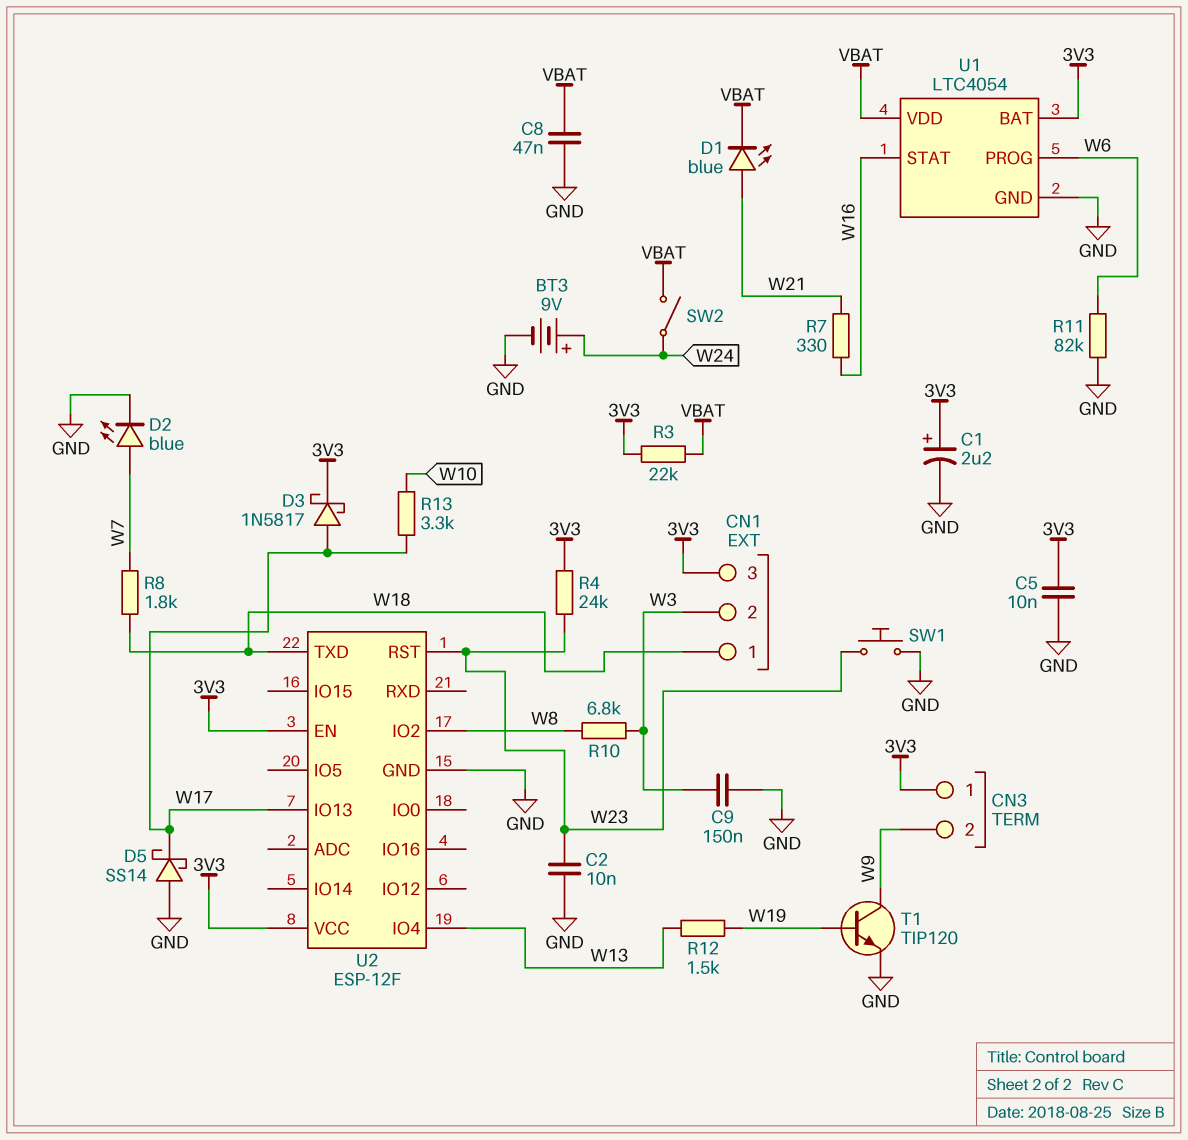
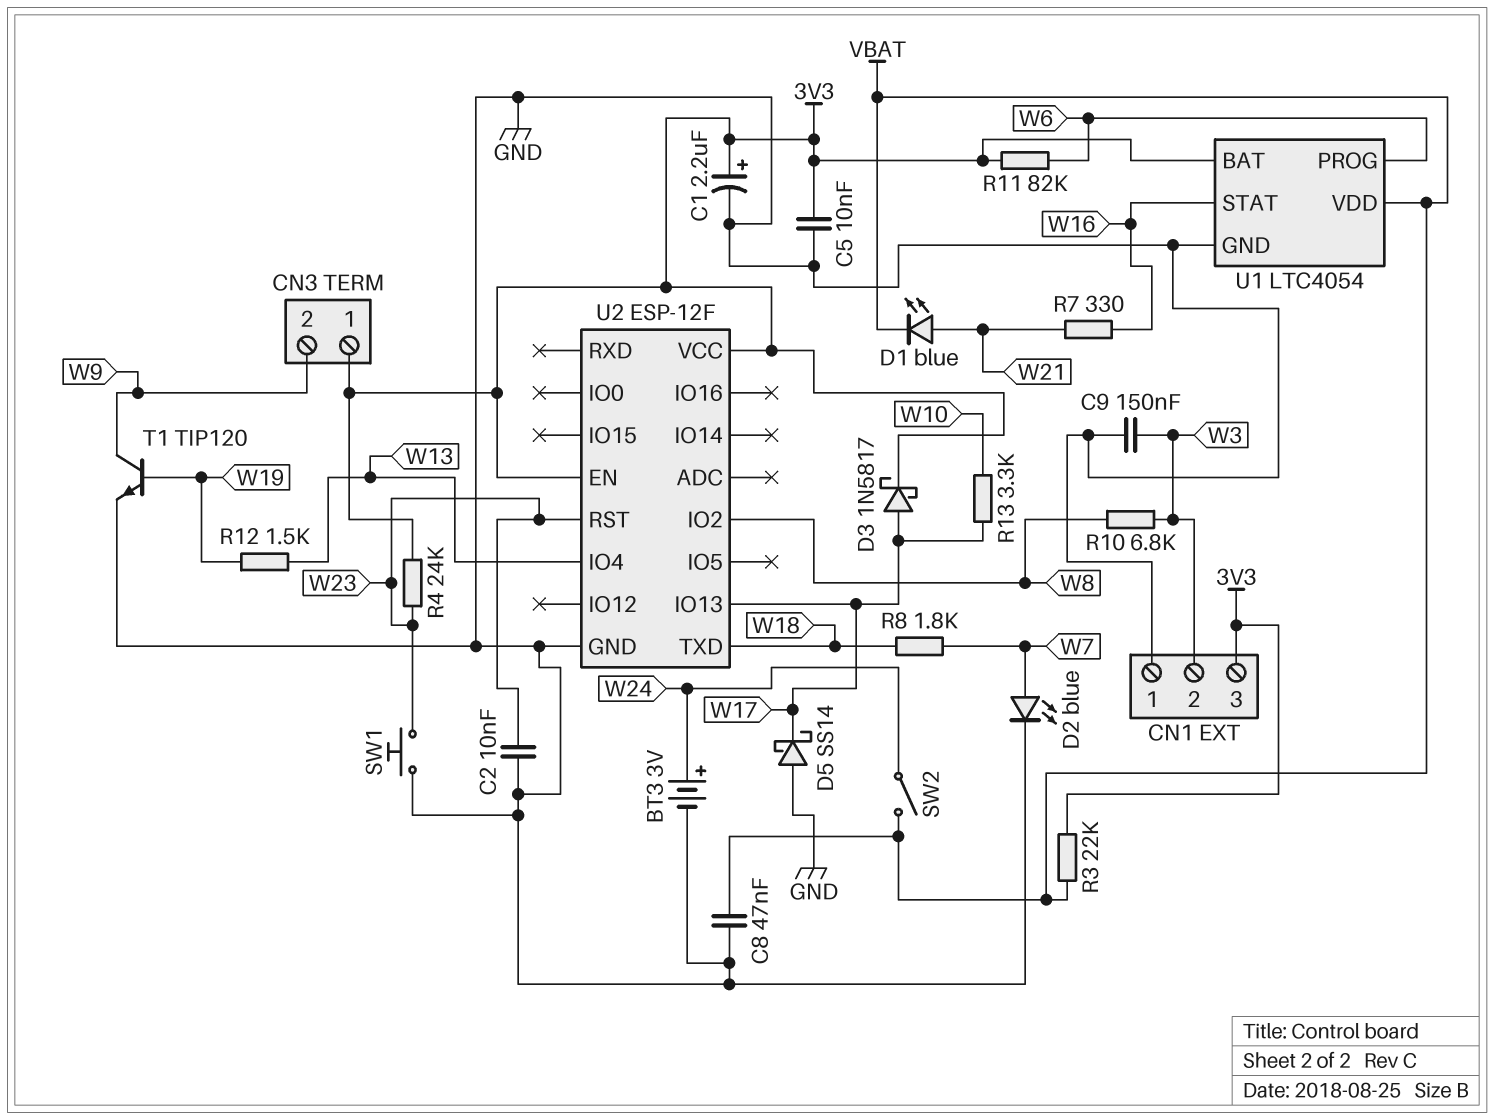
BT3: 9V (plus W24, minus GND) -> 3V (plus W24, minus GND)
CN1 pin 1: W18 -> GND
R11: 82k (GND, W6) -> 82k (3V3, W6)

